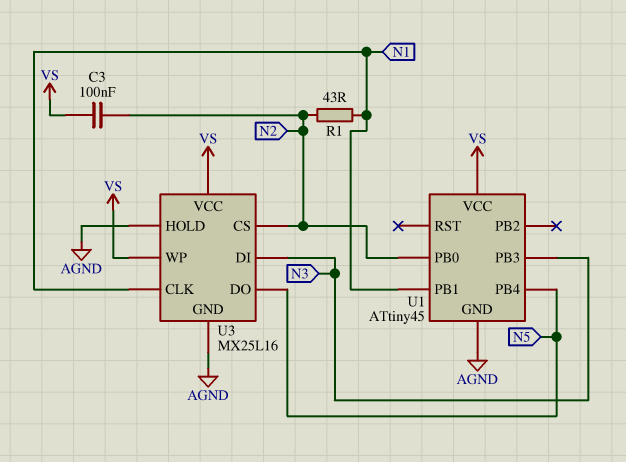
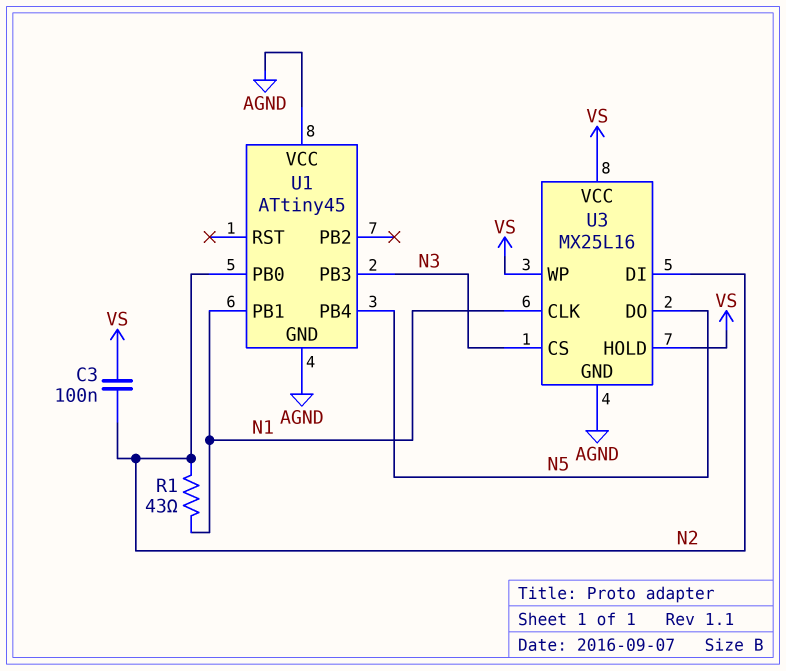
U1 pin VCC: VS -> AGND
U3 pin CS: N2 -> N3
U3 pin DI: N3 -> N2
U3 pin HOLD: AGND -> VS

